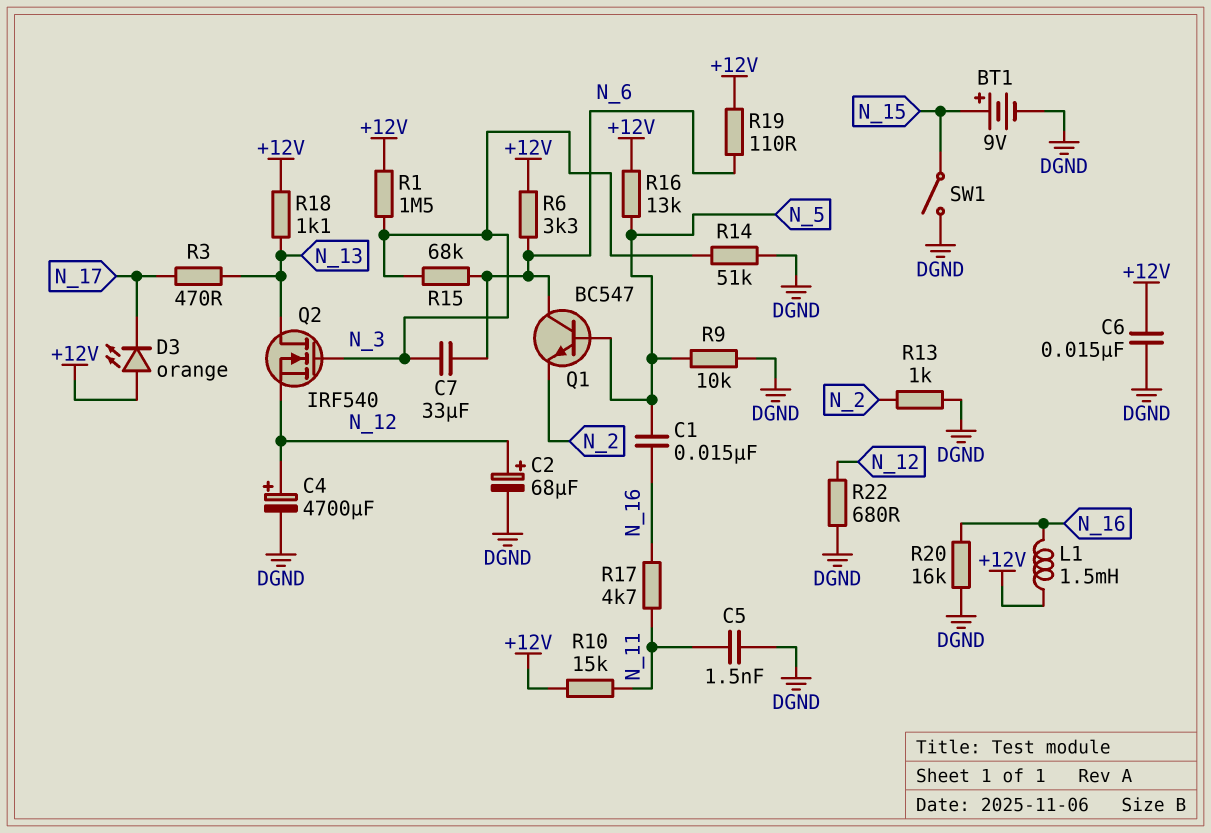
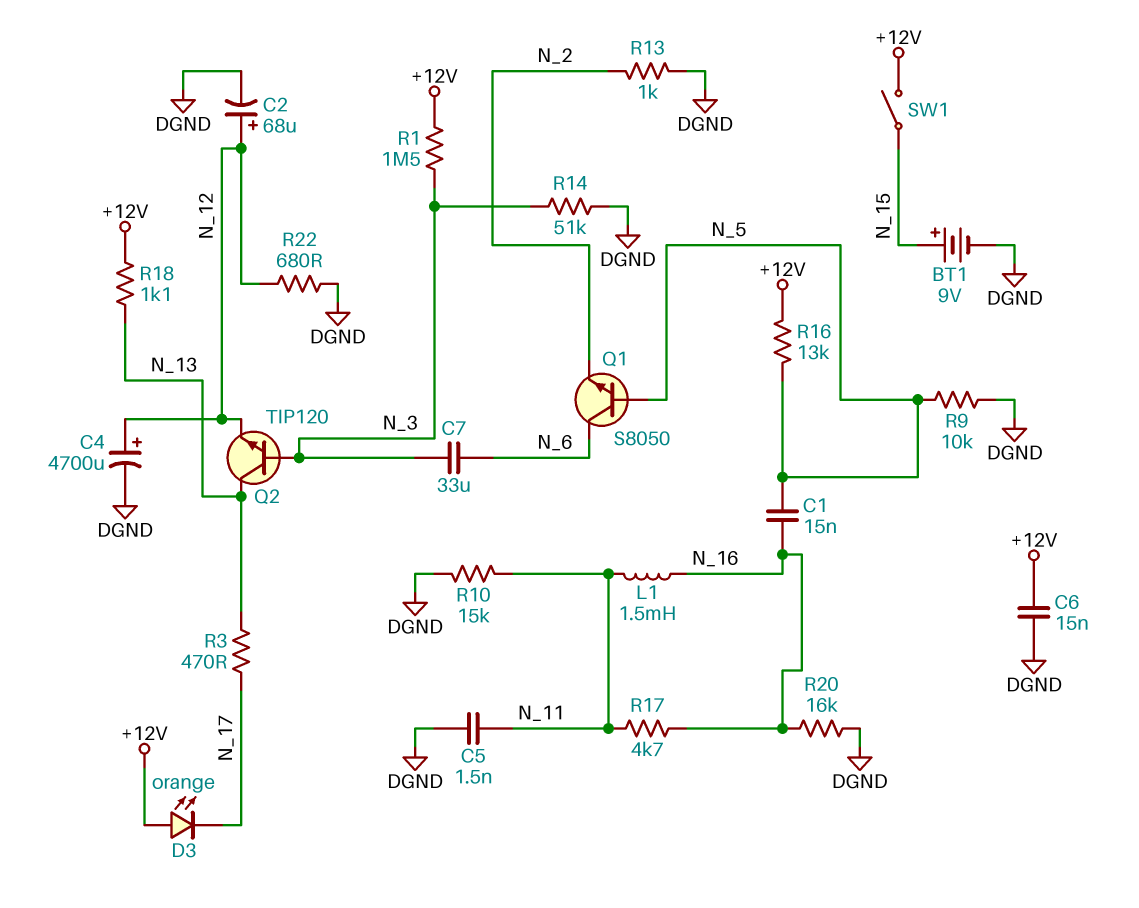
L1: 1.5mH (+12V, N_16) -> 1.5mH (N_11, N_16)
Q1: NPN BC547 (B N_5, C N_6, E N_2) -> NPN S8050 (B N_5, C N_6, E N_2)
Q2: NMOS IRF540 (G N_3, D N_13, S N_12) -> NPN TIP120 (B N_3, C N_13, E N_12)
R6: 3.3k (+12V, N_6) -> none
R10: 15k (+12V, N_11) -> 15k (DGND, N_11)
R15: 68k (N_3, N_6) -> none
R19: 110 (+12V, N_6) -> none
SW1: switch (DGND, N_15) -> switch (+12V, N_15)

